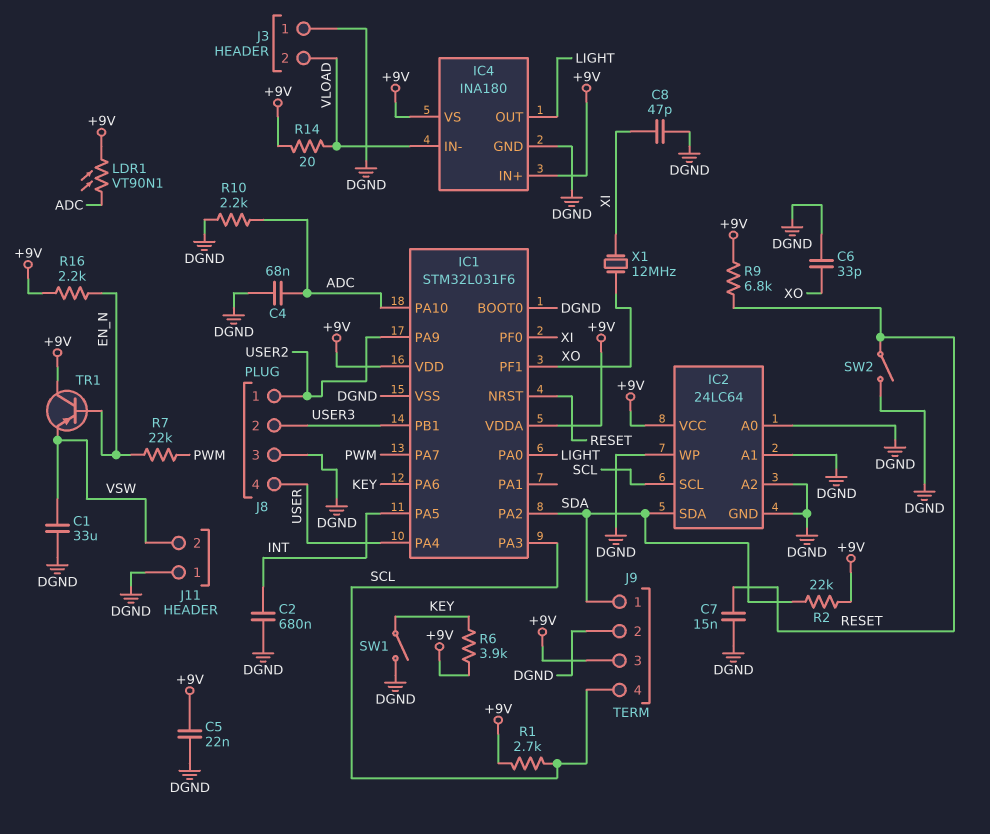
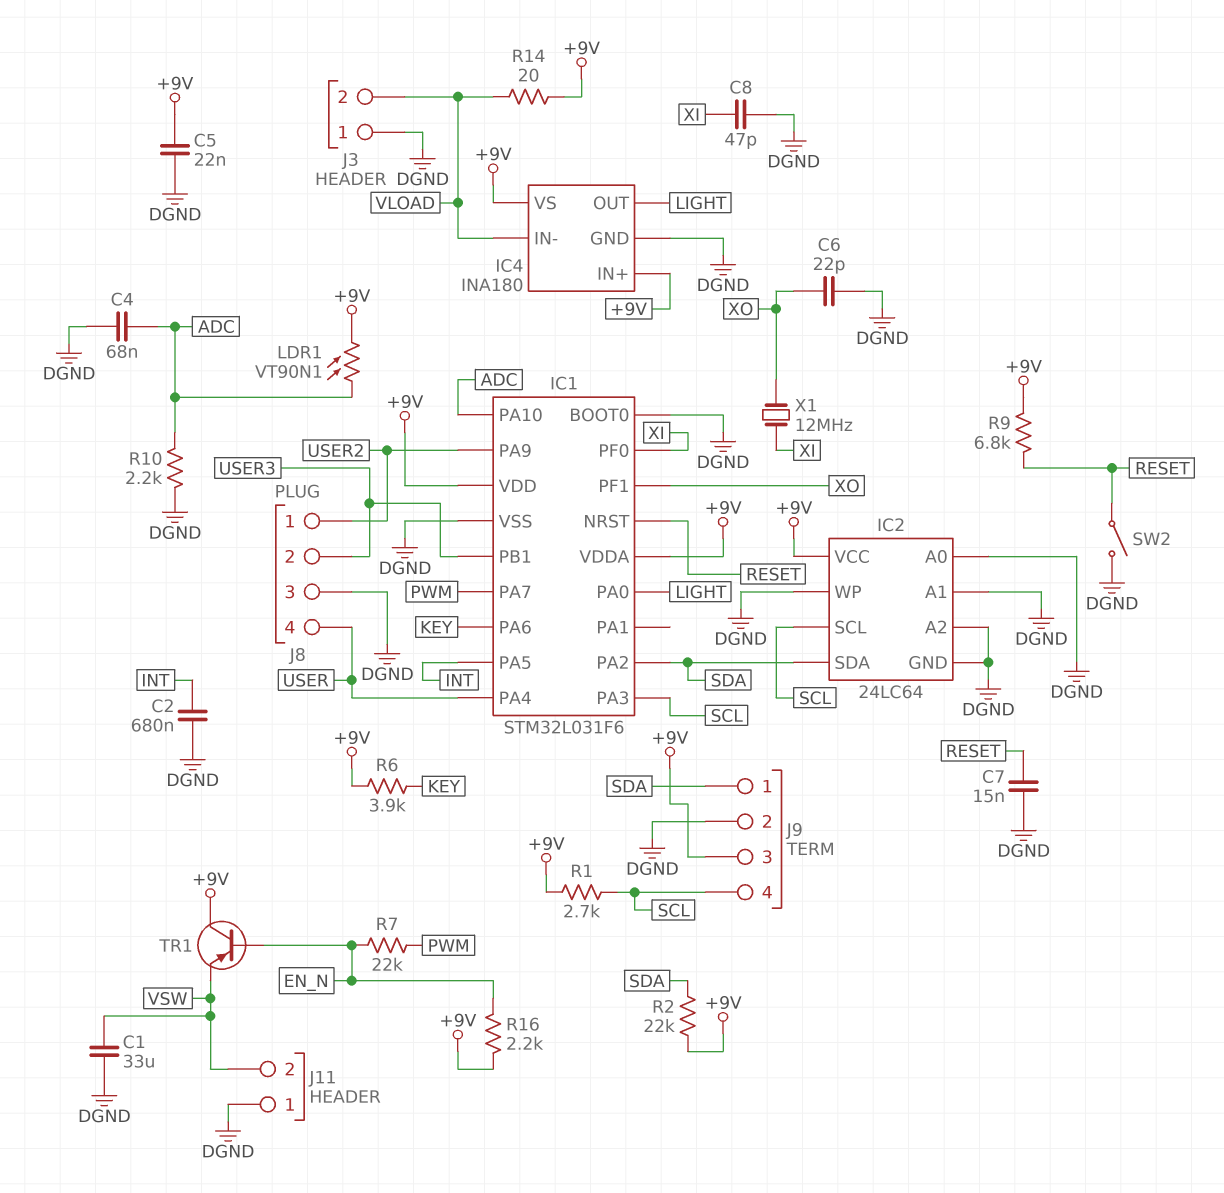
C6: 33pF (DGND, XO) -> 22pF (DGND, XO)
SW1: switch (DGND, KEY) -> none

